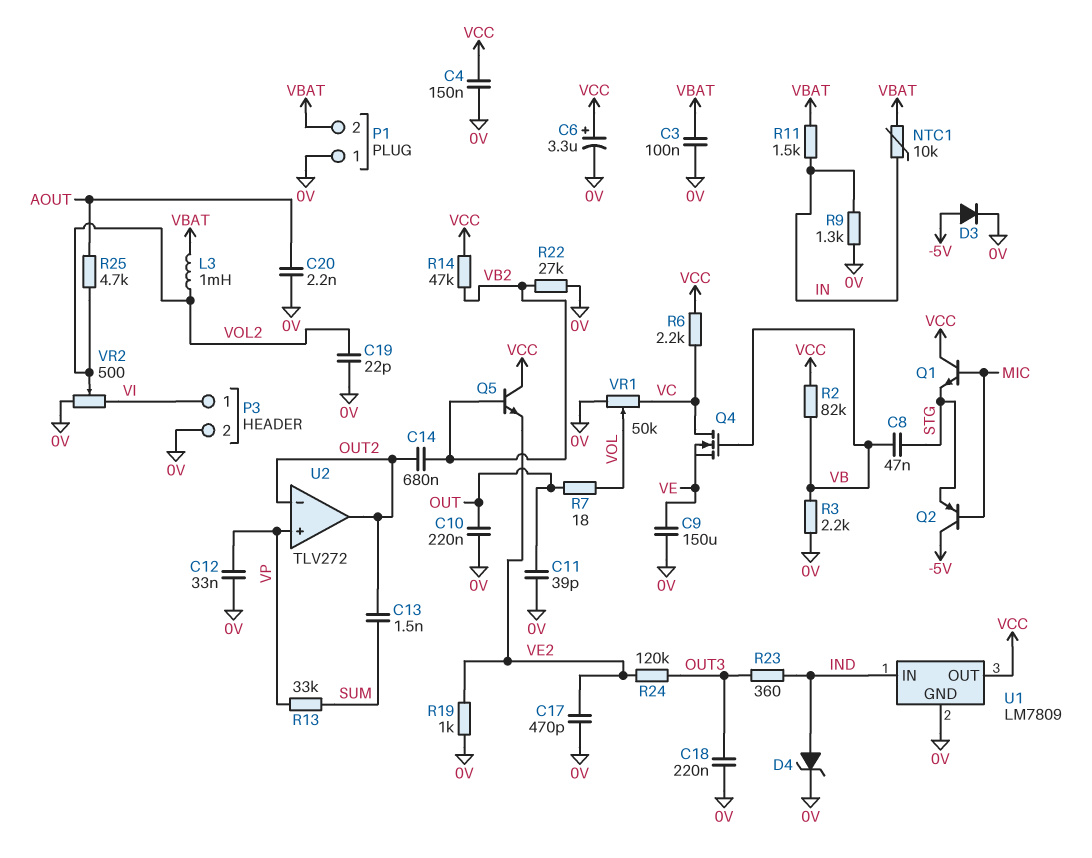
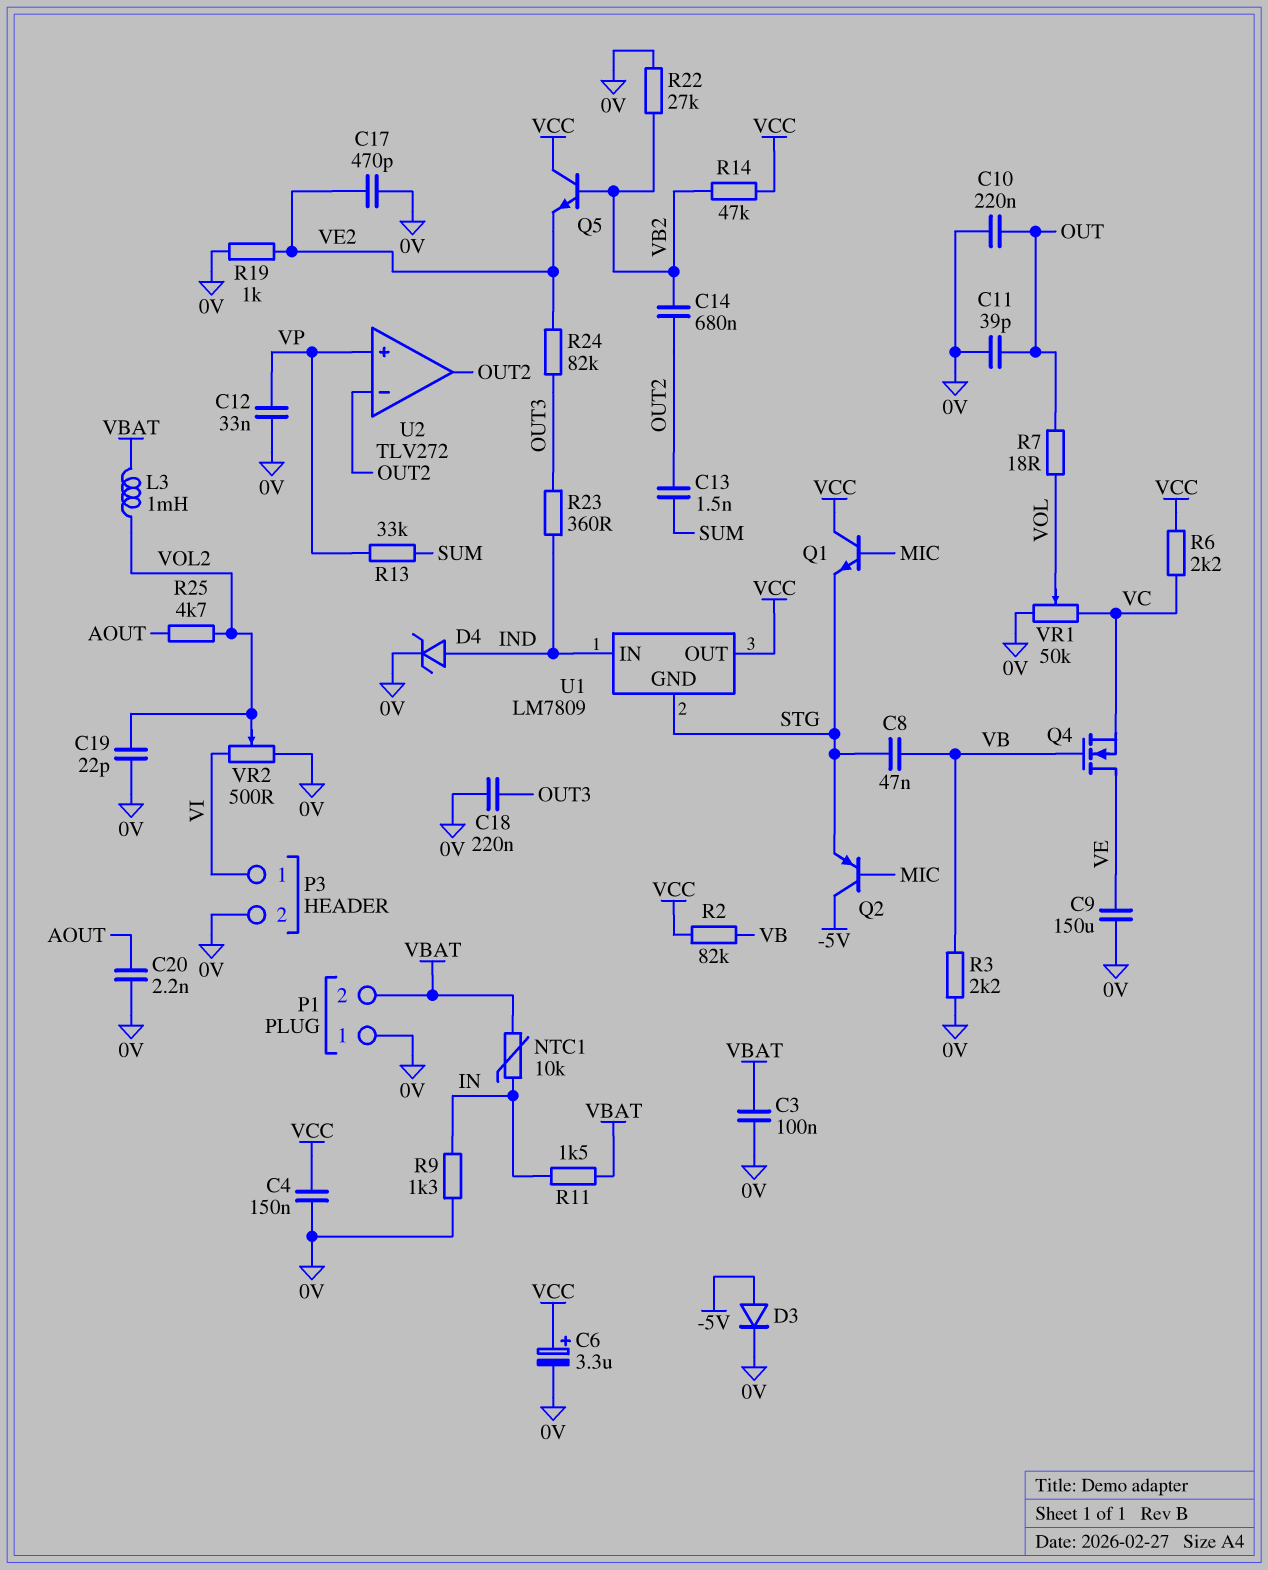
Q4: NMOS (G VB, D VC, S VE) -> NMOS (G VB, D VE, S VC)
R24: 120k (OUT3, VE2) -> 82k (OUT3, VE2)
U1 pin GND: 0V -> STG

